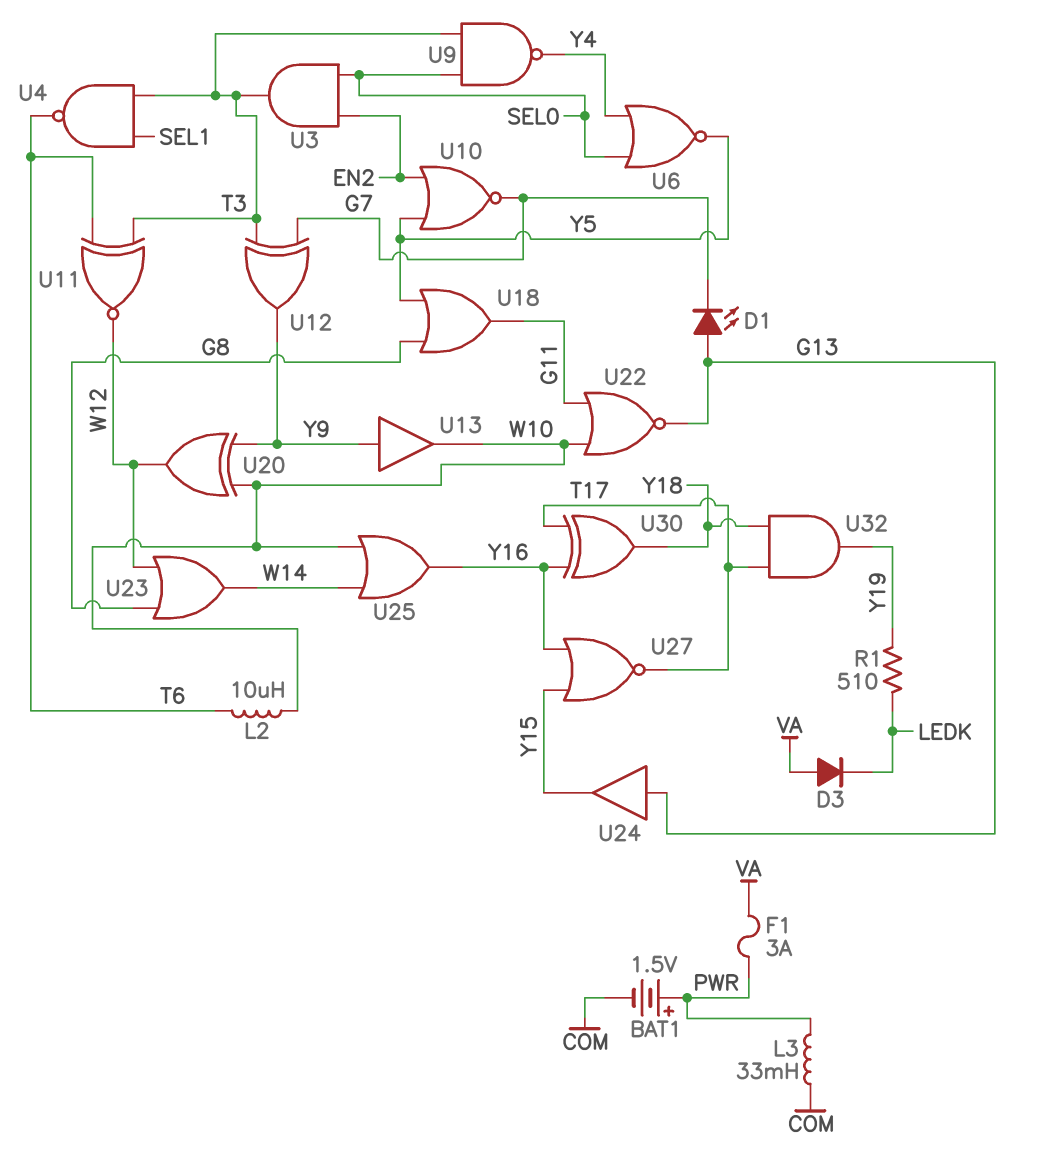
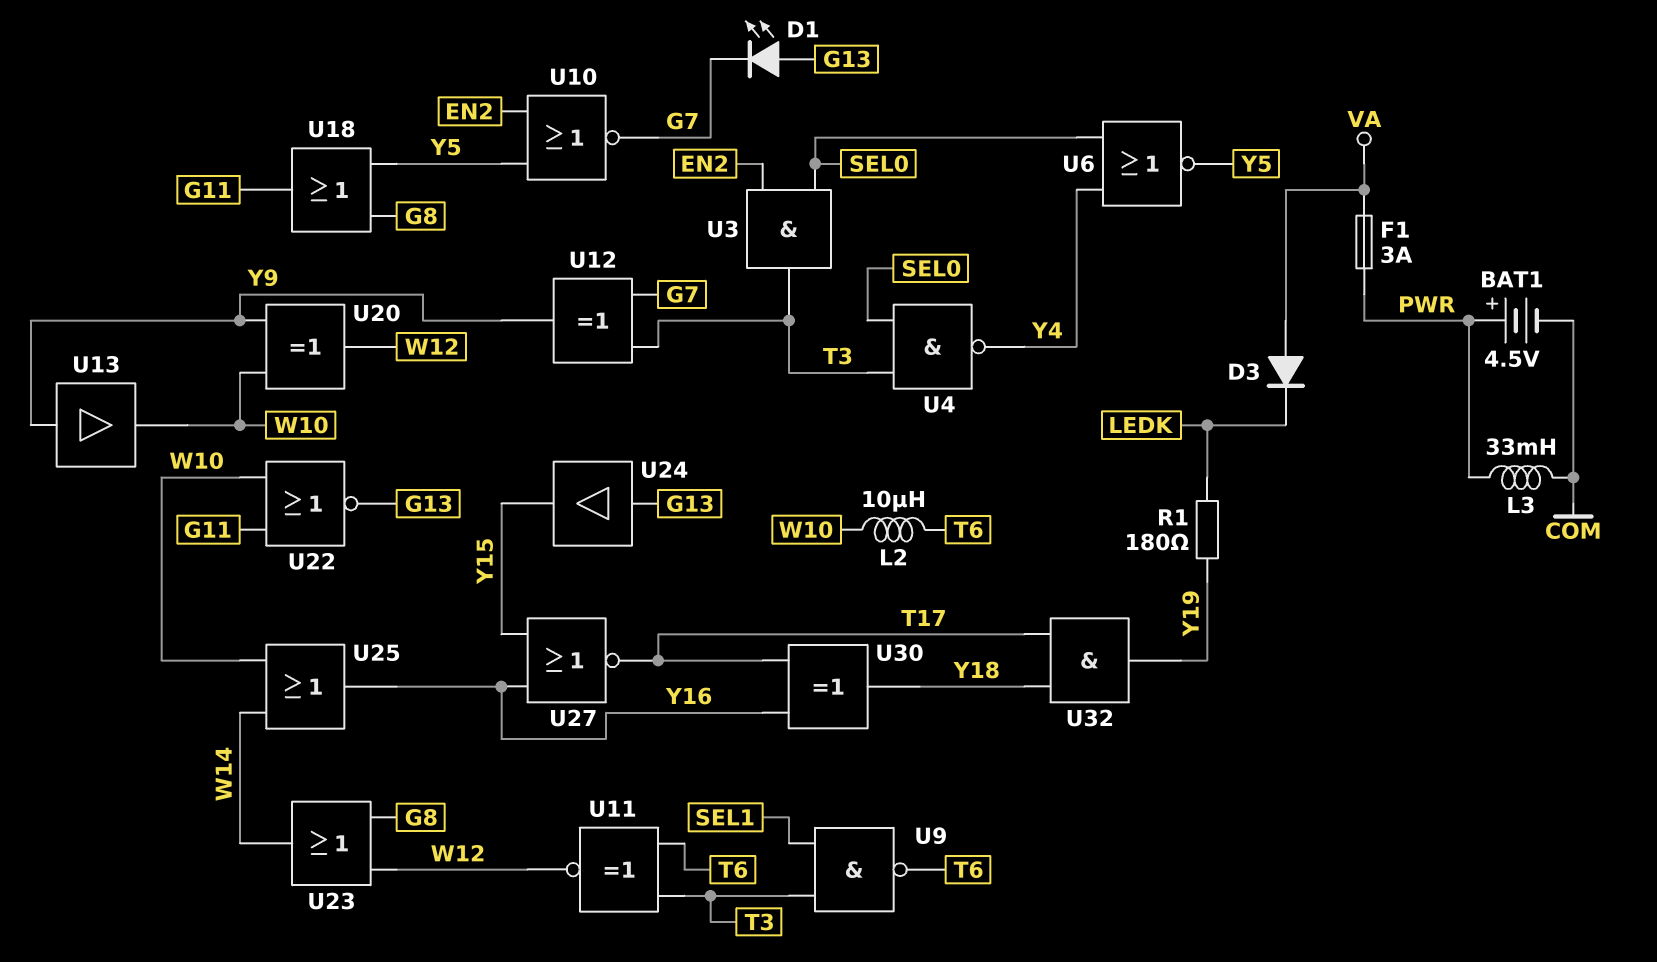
BAT1: 1.5V (plus PWR, minus COM) -> 4.5V (plus PWR, minus COM)
R1: 510 (LEDK, Y19) -> 180 (LEDK, Y19)
U4: NAND (in SEL1, in T3, out T6) -> NAND (in SEL0, in T3, out Y4)
U9: NAND (in SEL0, in T3, out Y4) -> NAND (in SEL1, in T3, out T6)

